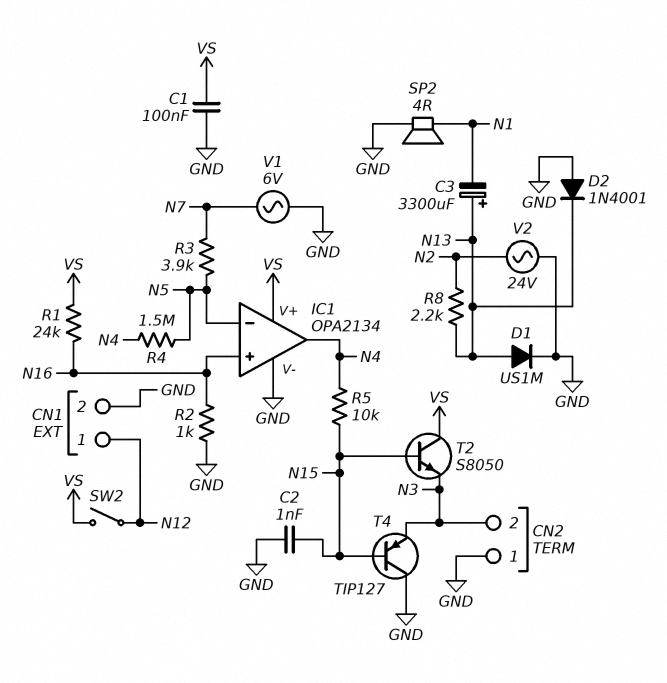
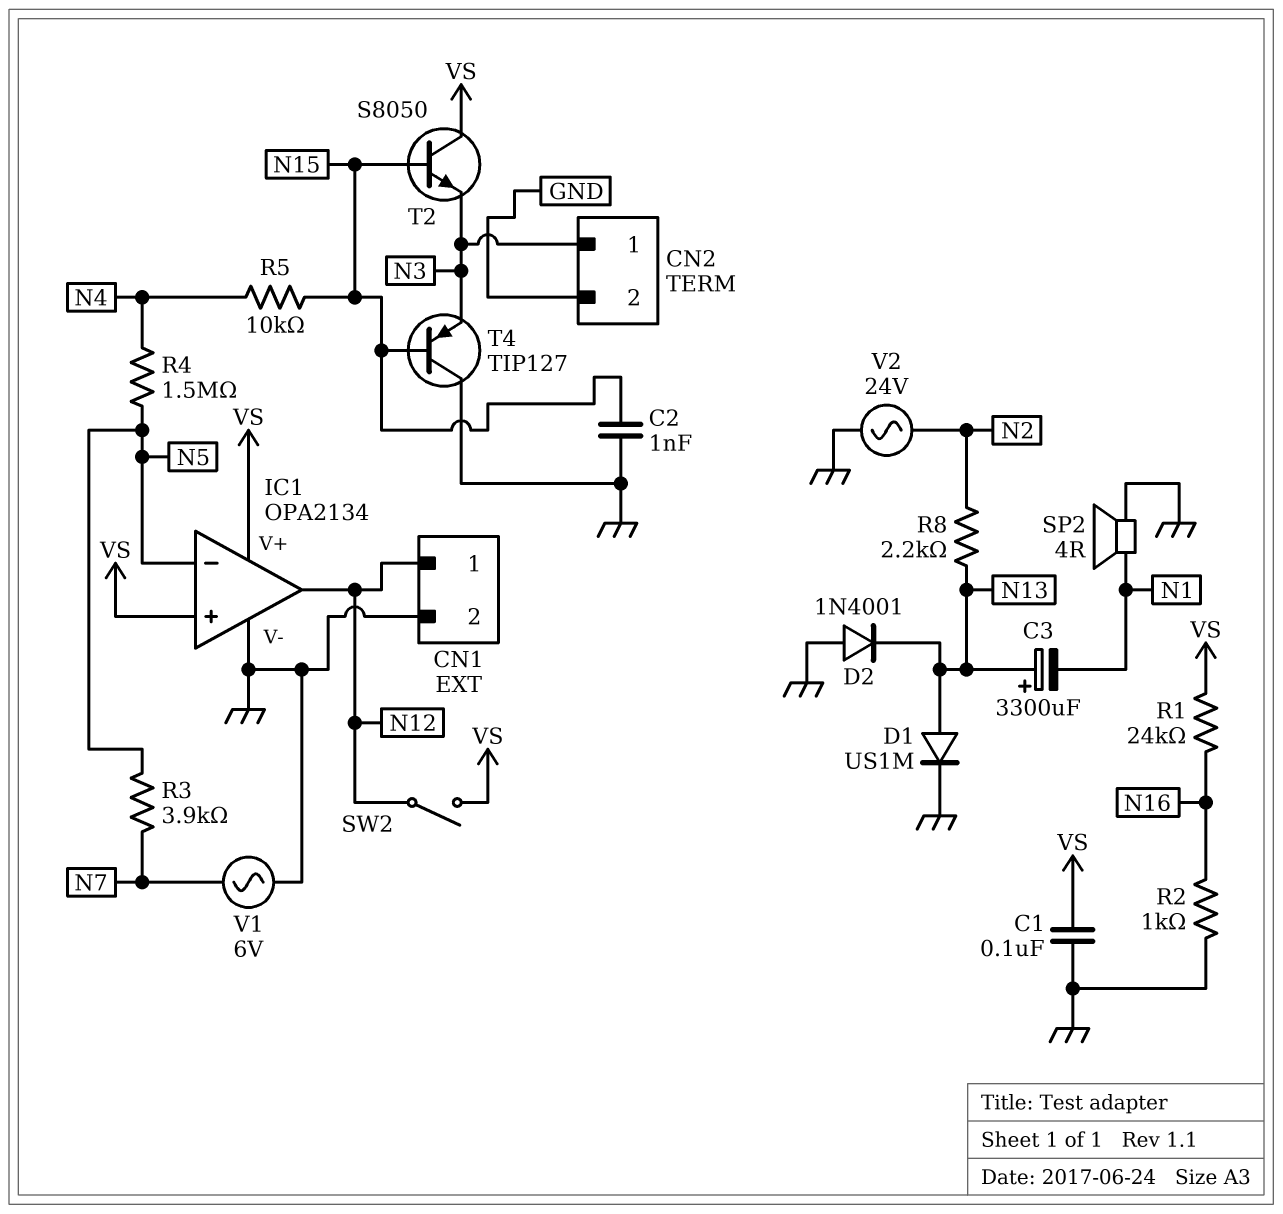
CN2 pin 1: GND -> N3
CN2 pin 2: N3 -> GND
IC1 pin in+: N16 -> VS
IC1 pin out: N4 -> N12

